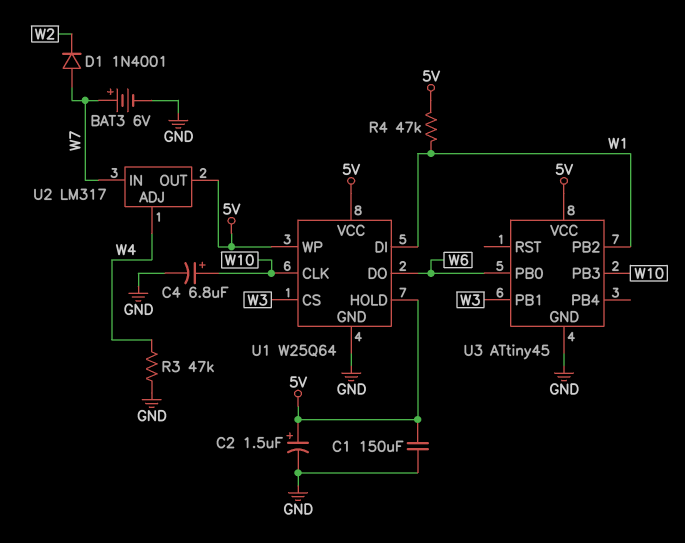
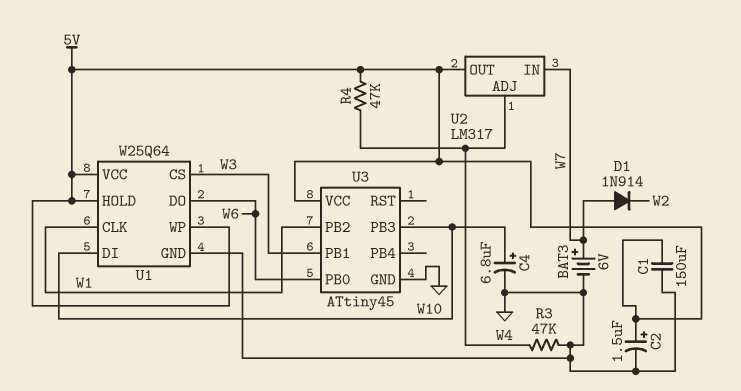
D1: diode 1N4001 (A W7, K W2) -> diode 1N914 (A W7, K W2)
R4: 47k (5V, W1) -> 47k (5V, W4)
U1 pin CLK: W10 -> W1
U1 pin DI: W1 -> W10

